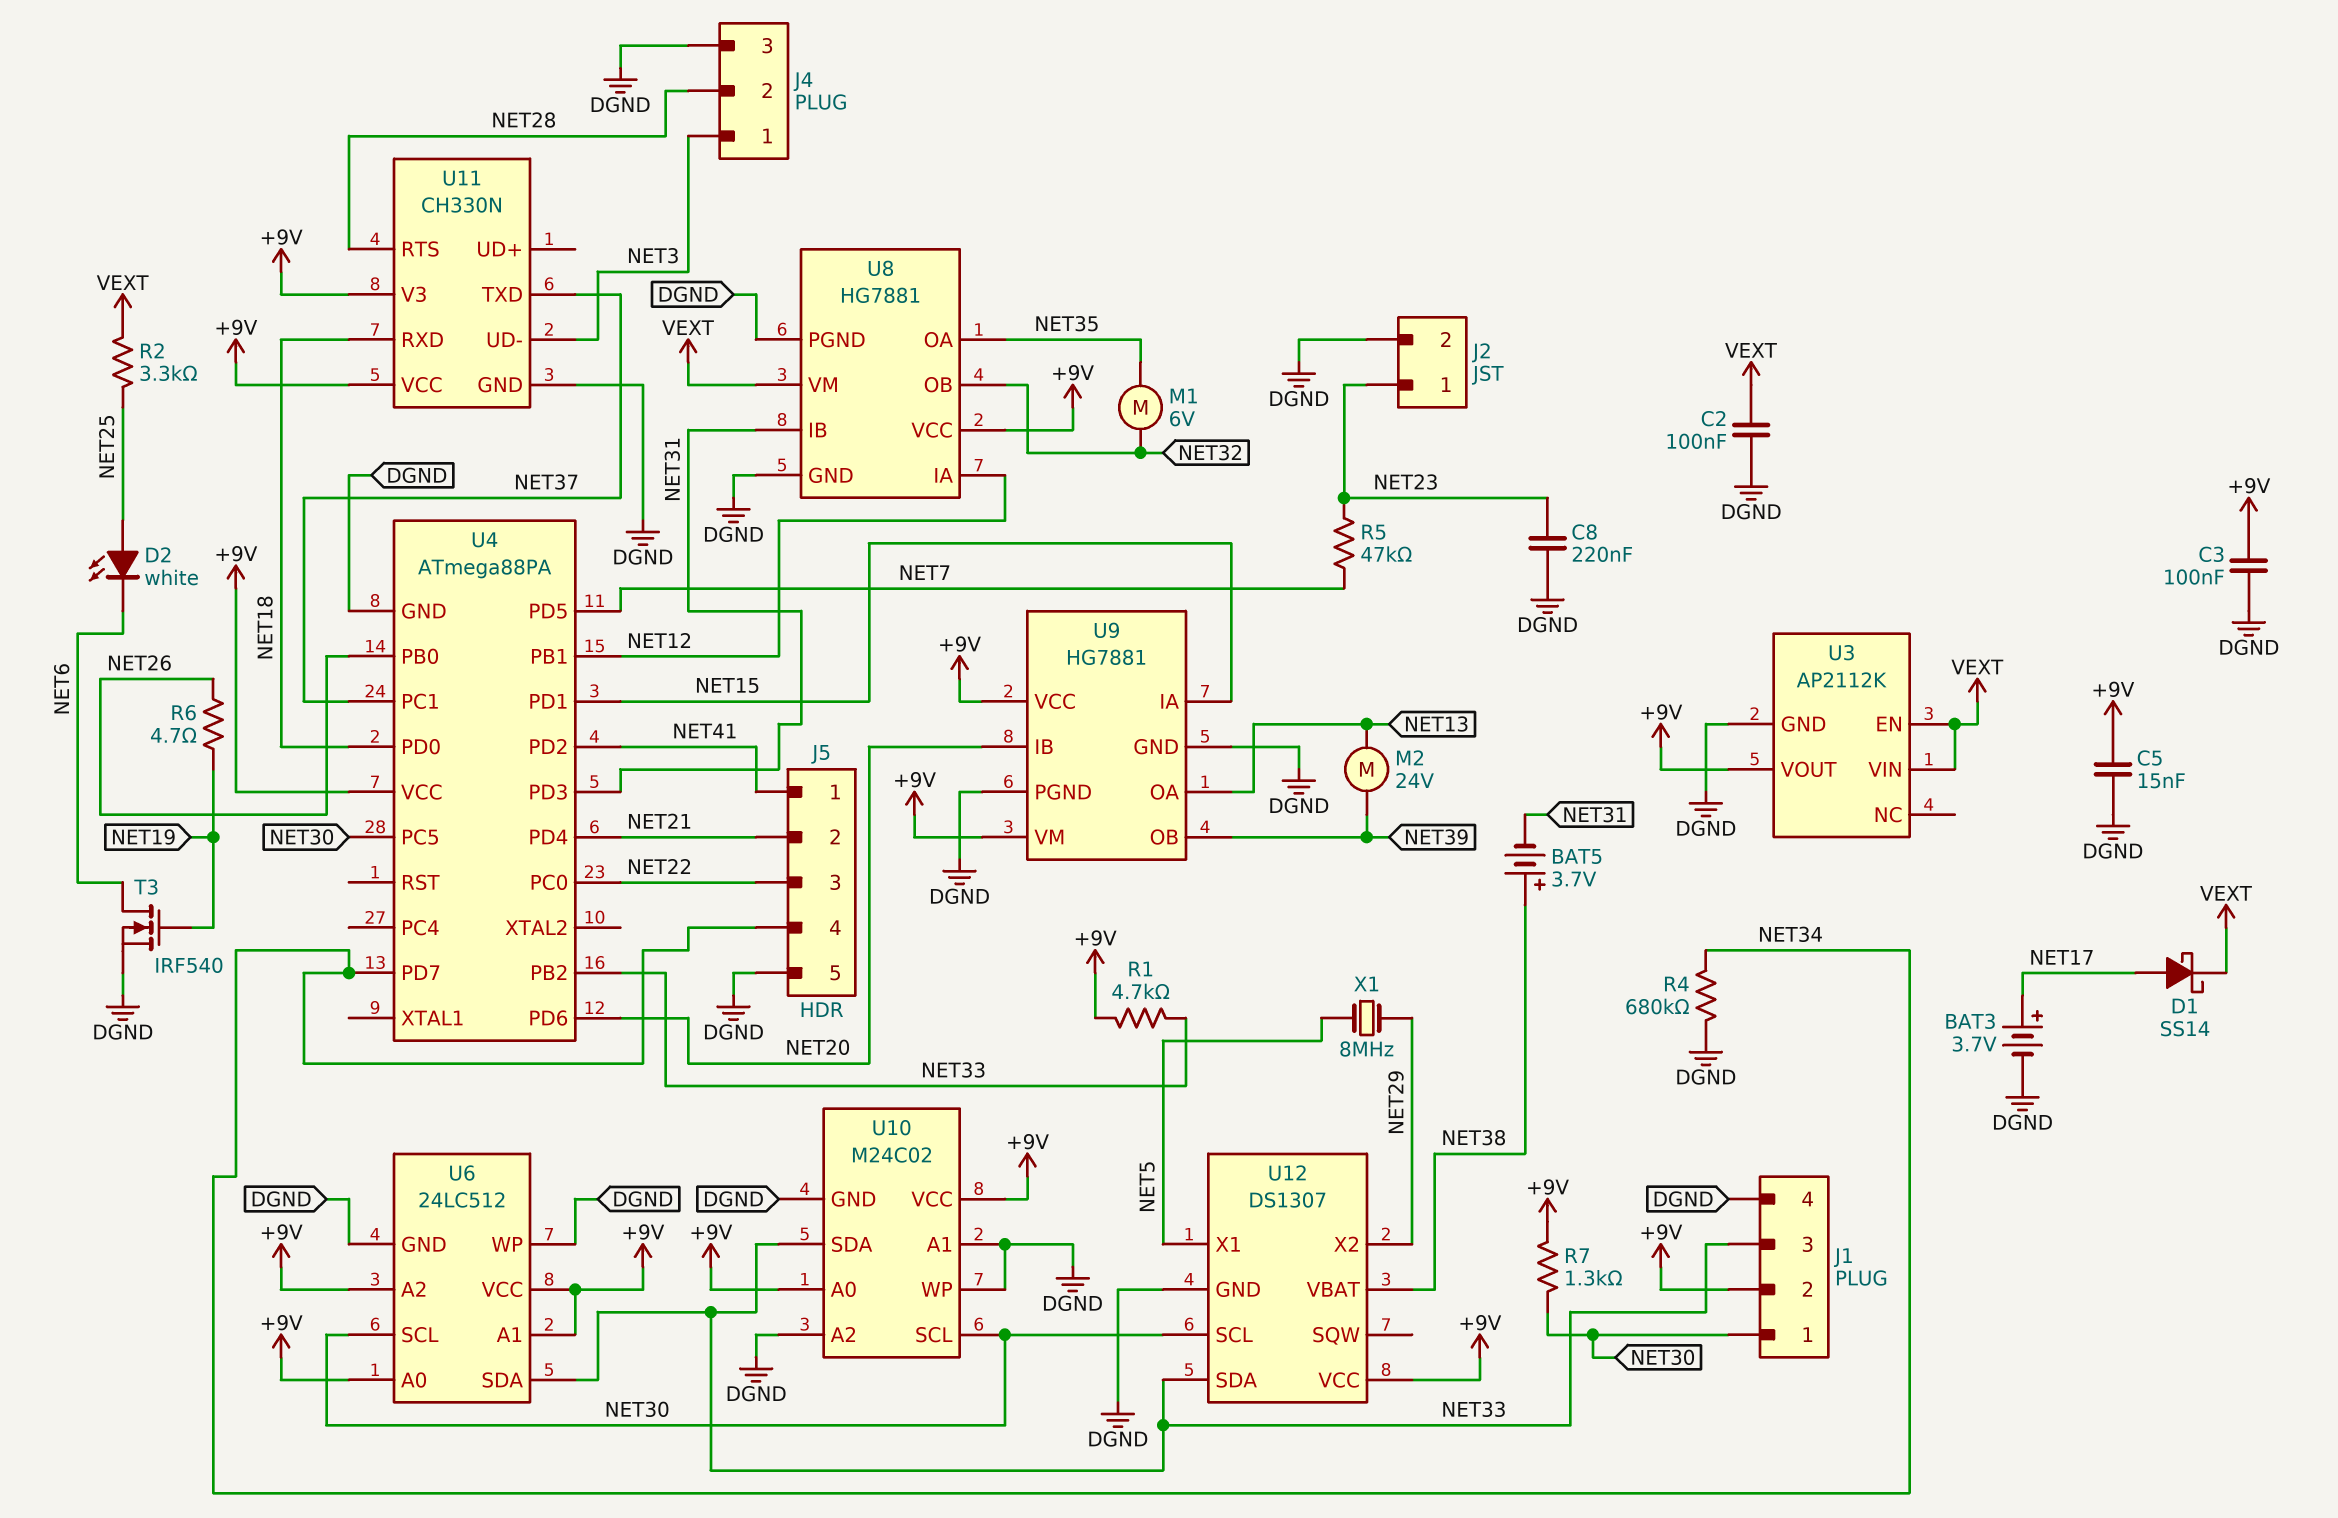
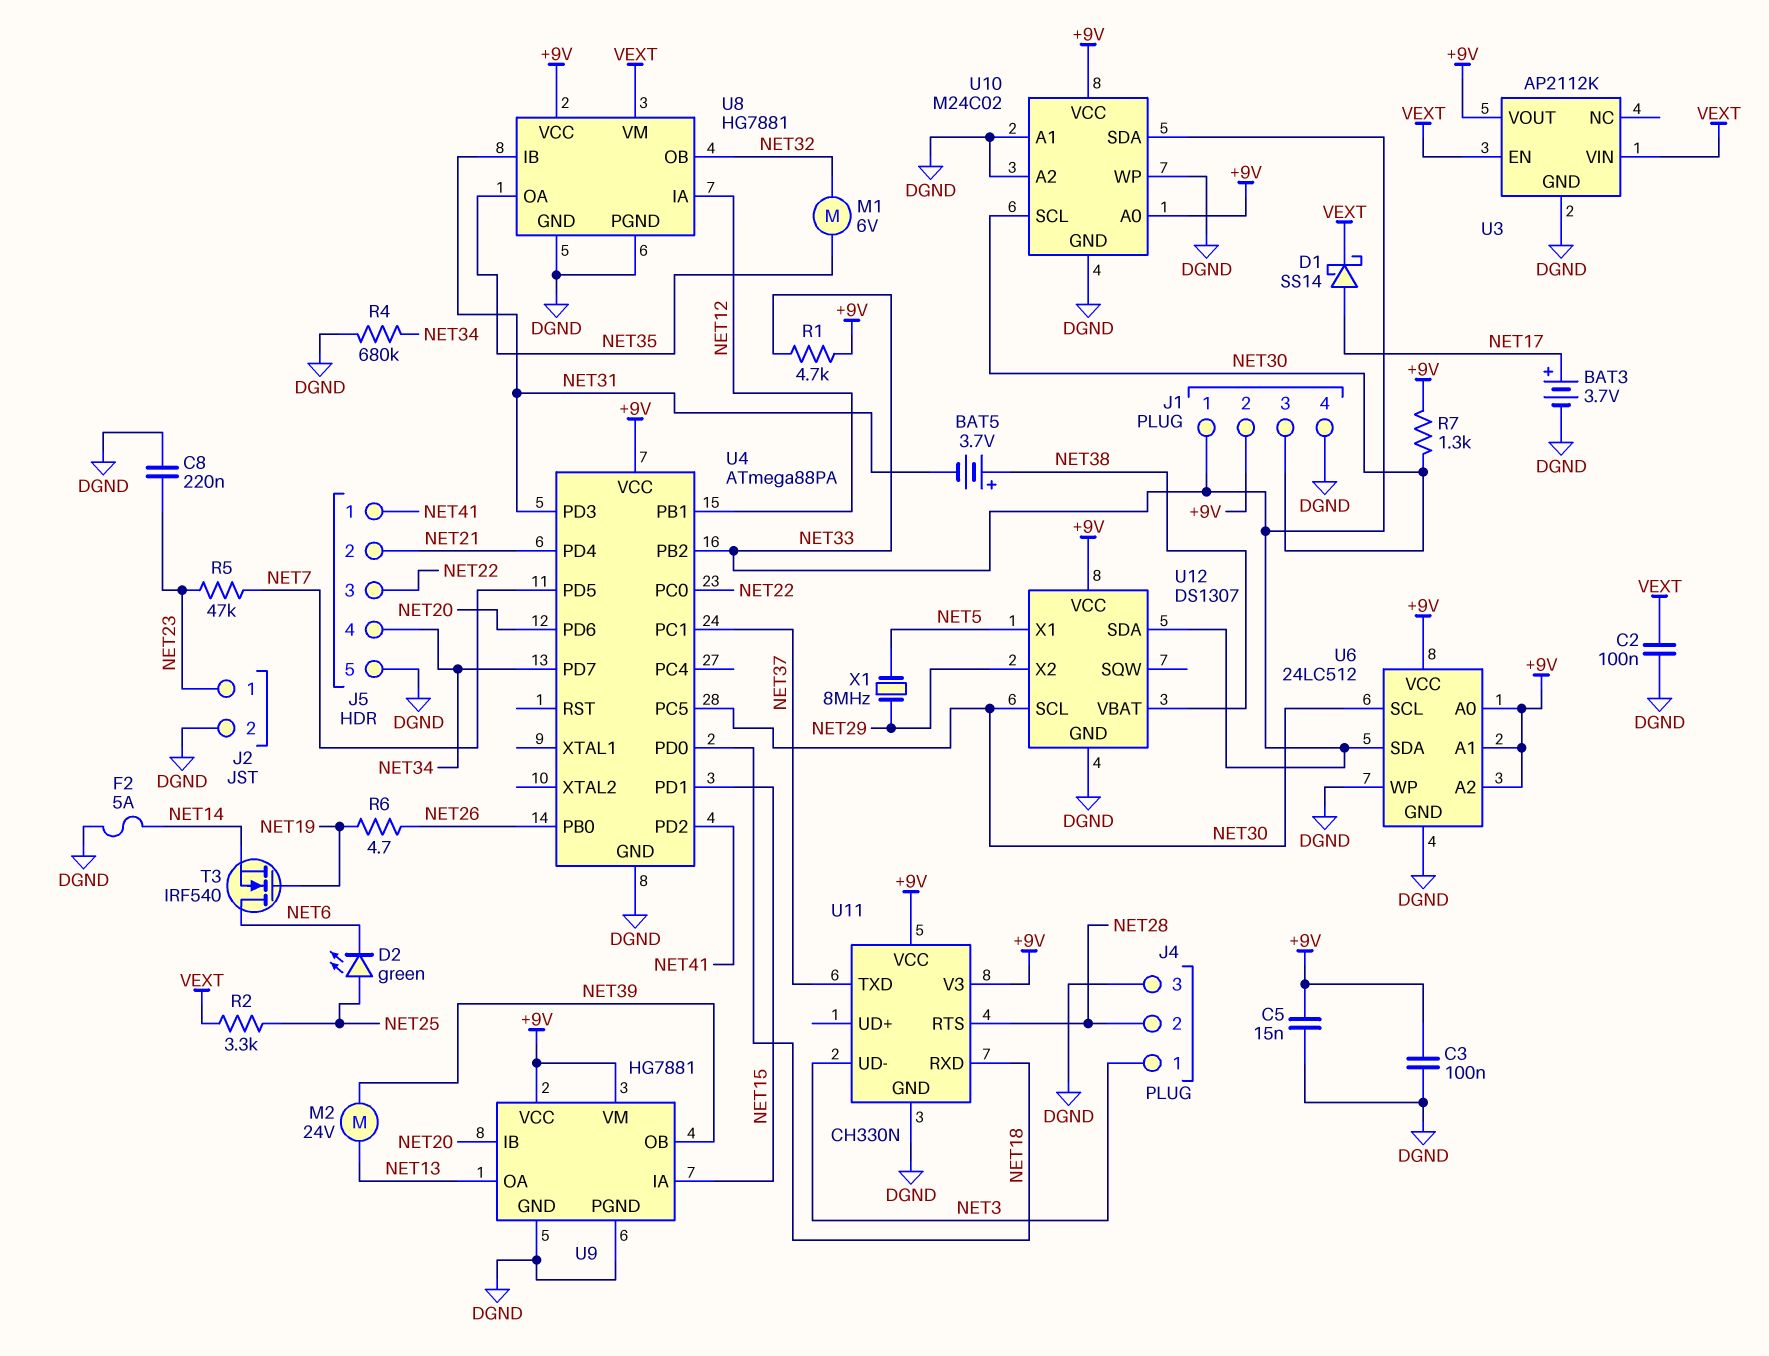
D2: LED white (A NET25, K NET6) -> LED green (A NET25, K NET6)
F2: none -> 5A (DGND, NET14)
J1 pin 1: NET30 -> NET33
J1 pin 3: NET33 -> NET30
T3: NMOS IRF540 (G NET19, D NET6, S DGND) -> NMOS IRF540 (G NET19, D NET6, S NET14)

